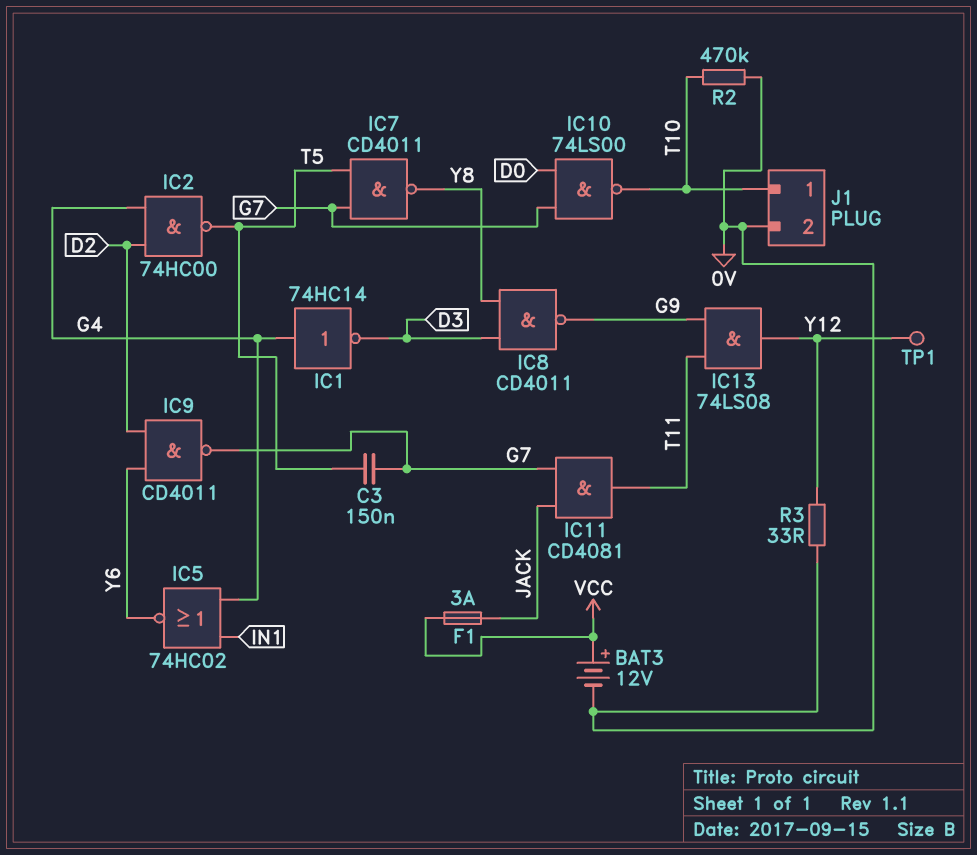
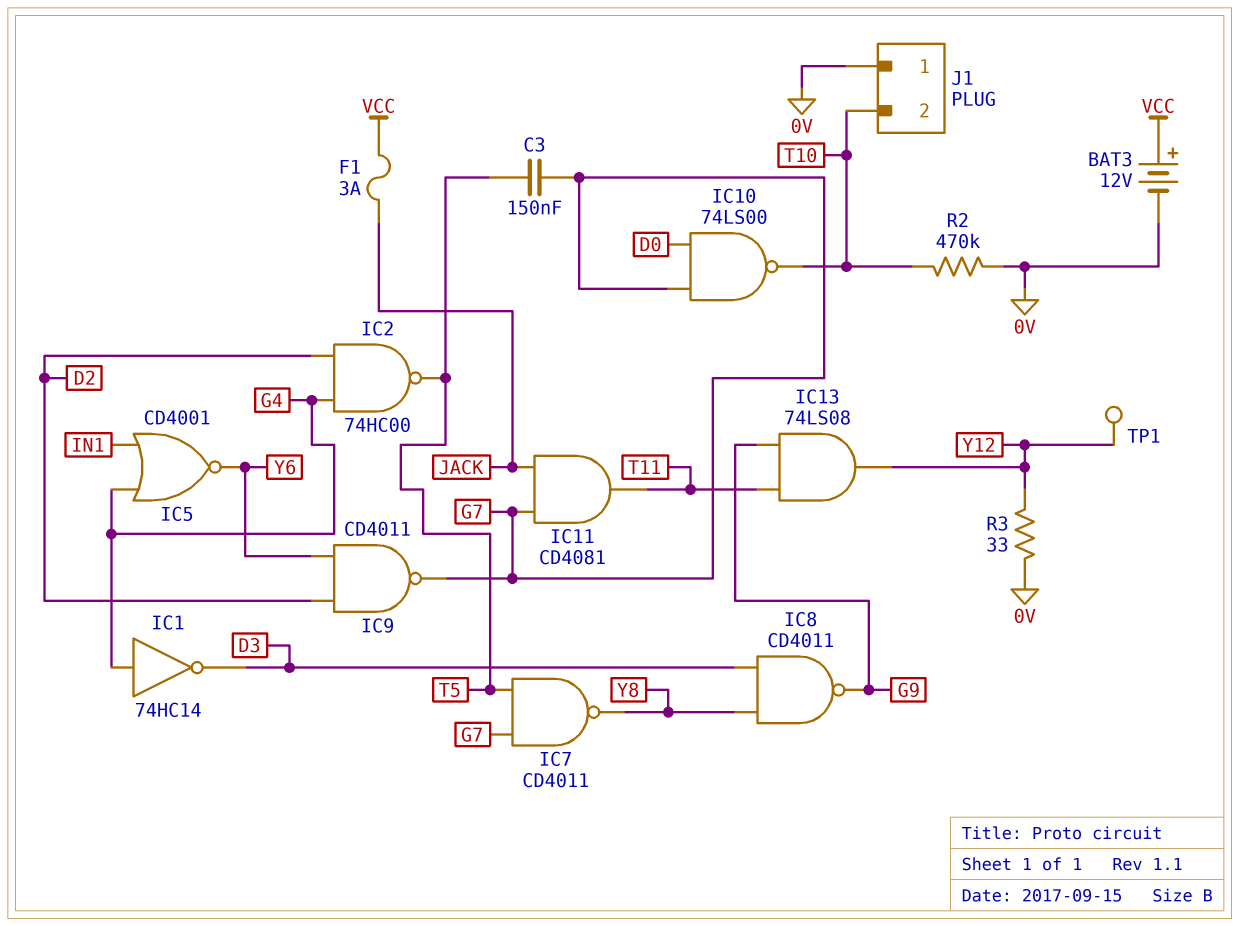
IC5: NOR 74HC02 (in G4, in IN1, out Y6) -> NOR CD4001 (in G4, in IN1, out Y6)
J1 pin 1: T10 -> 0V
J1 pin 2: 0V -> T10

